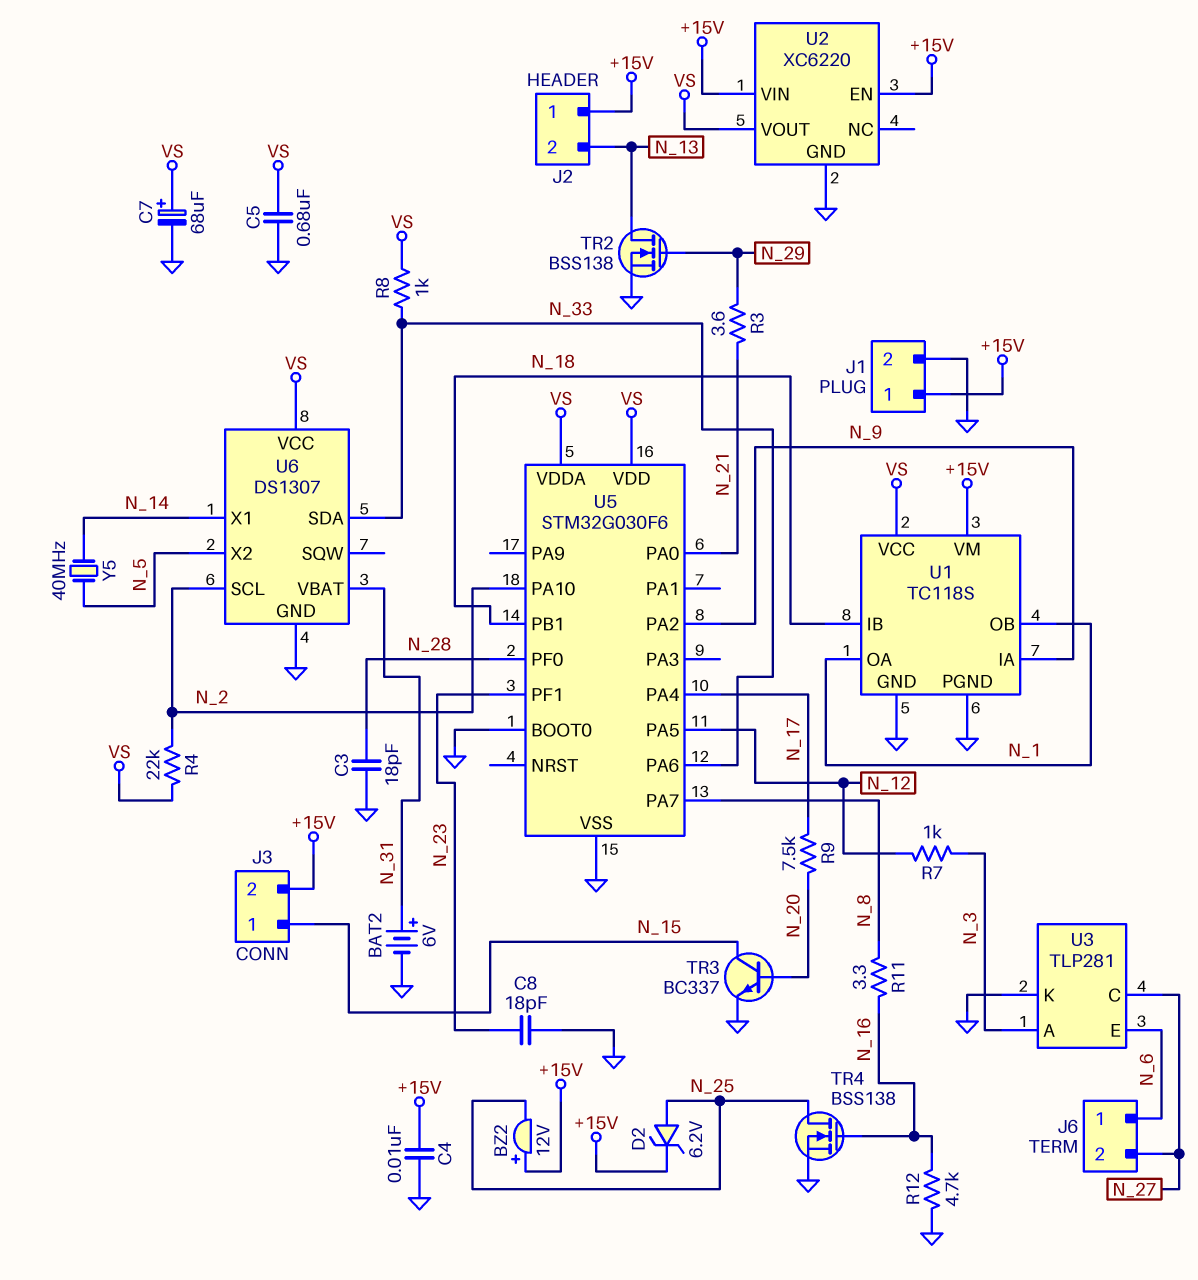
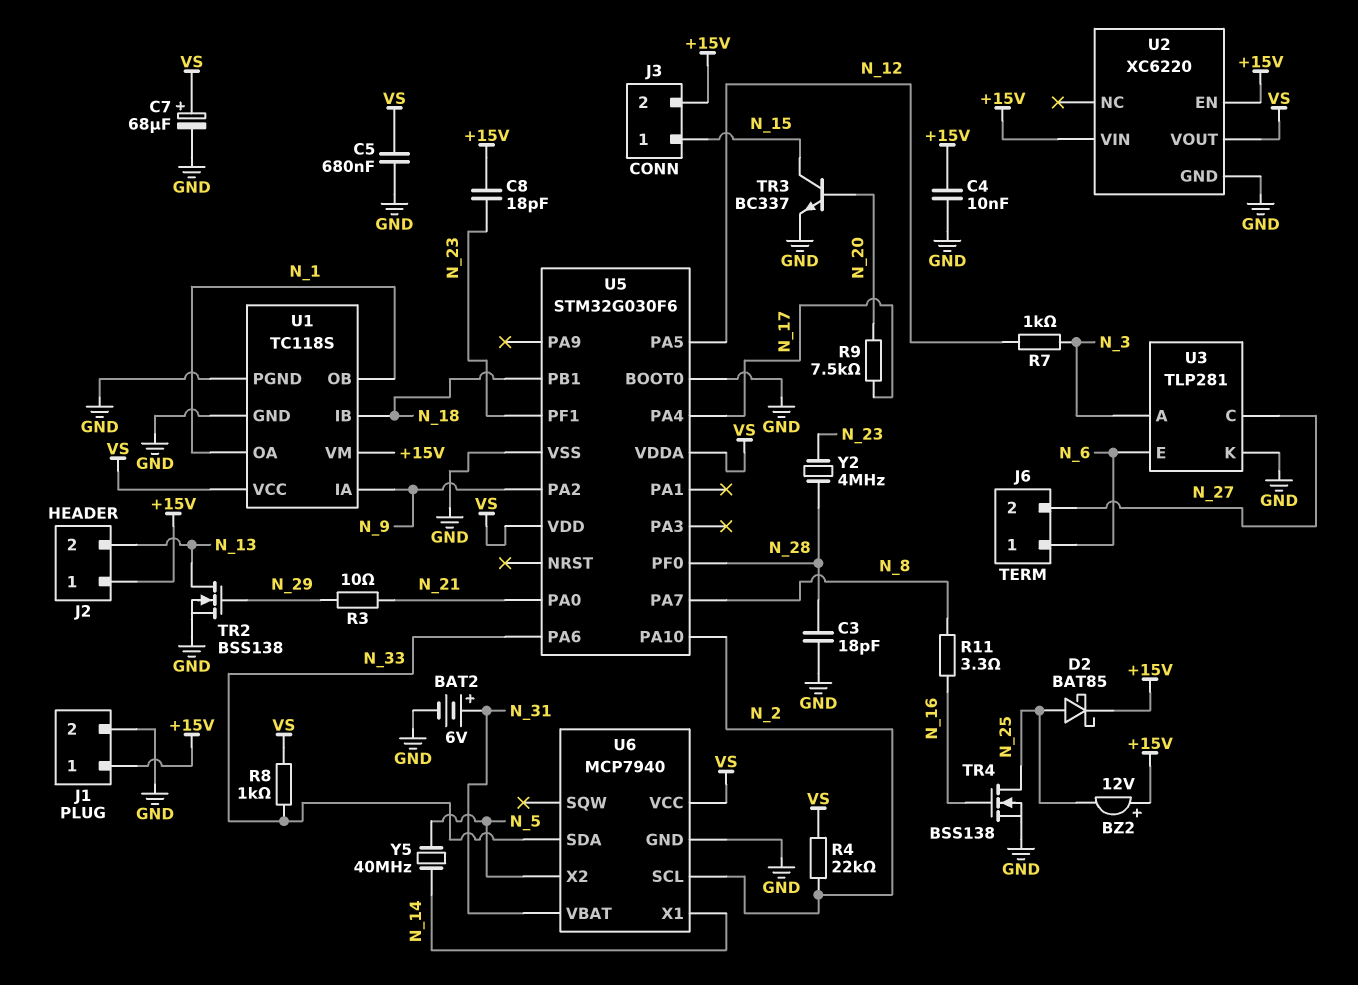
C8: 18pF (GND, N_23) -> 18pF (+15V, N_23)
D2: zener 6.2V (A N_25, K +15V) -> schottky BAT85 (A N_25, K +15V)
R3: 3.6 (N_21, N_29) -> 10 (N_21, N_29)
R12: 4.7k (GND, N_16) -> none
U6: DS1307 -> MCP7940
Y2: none -> 4MHz (N_23, N_28)

